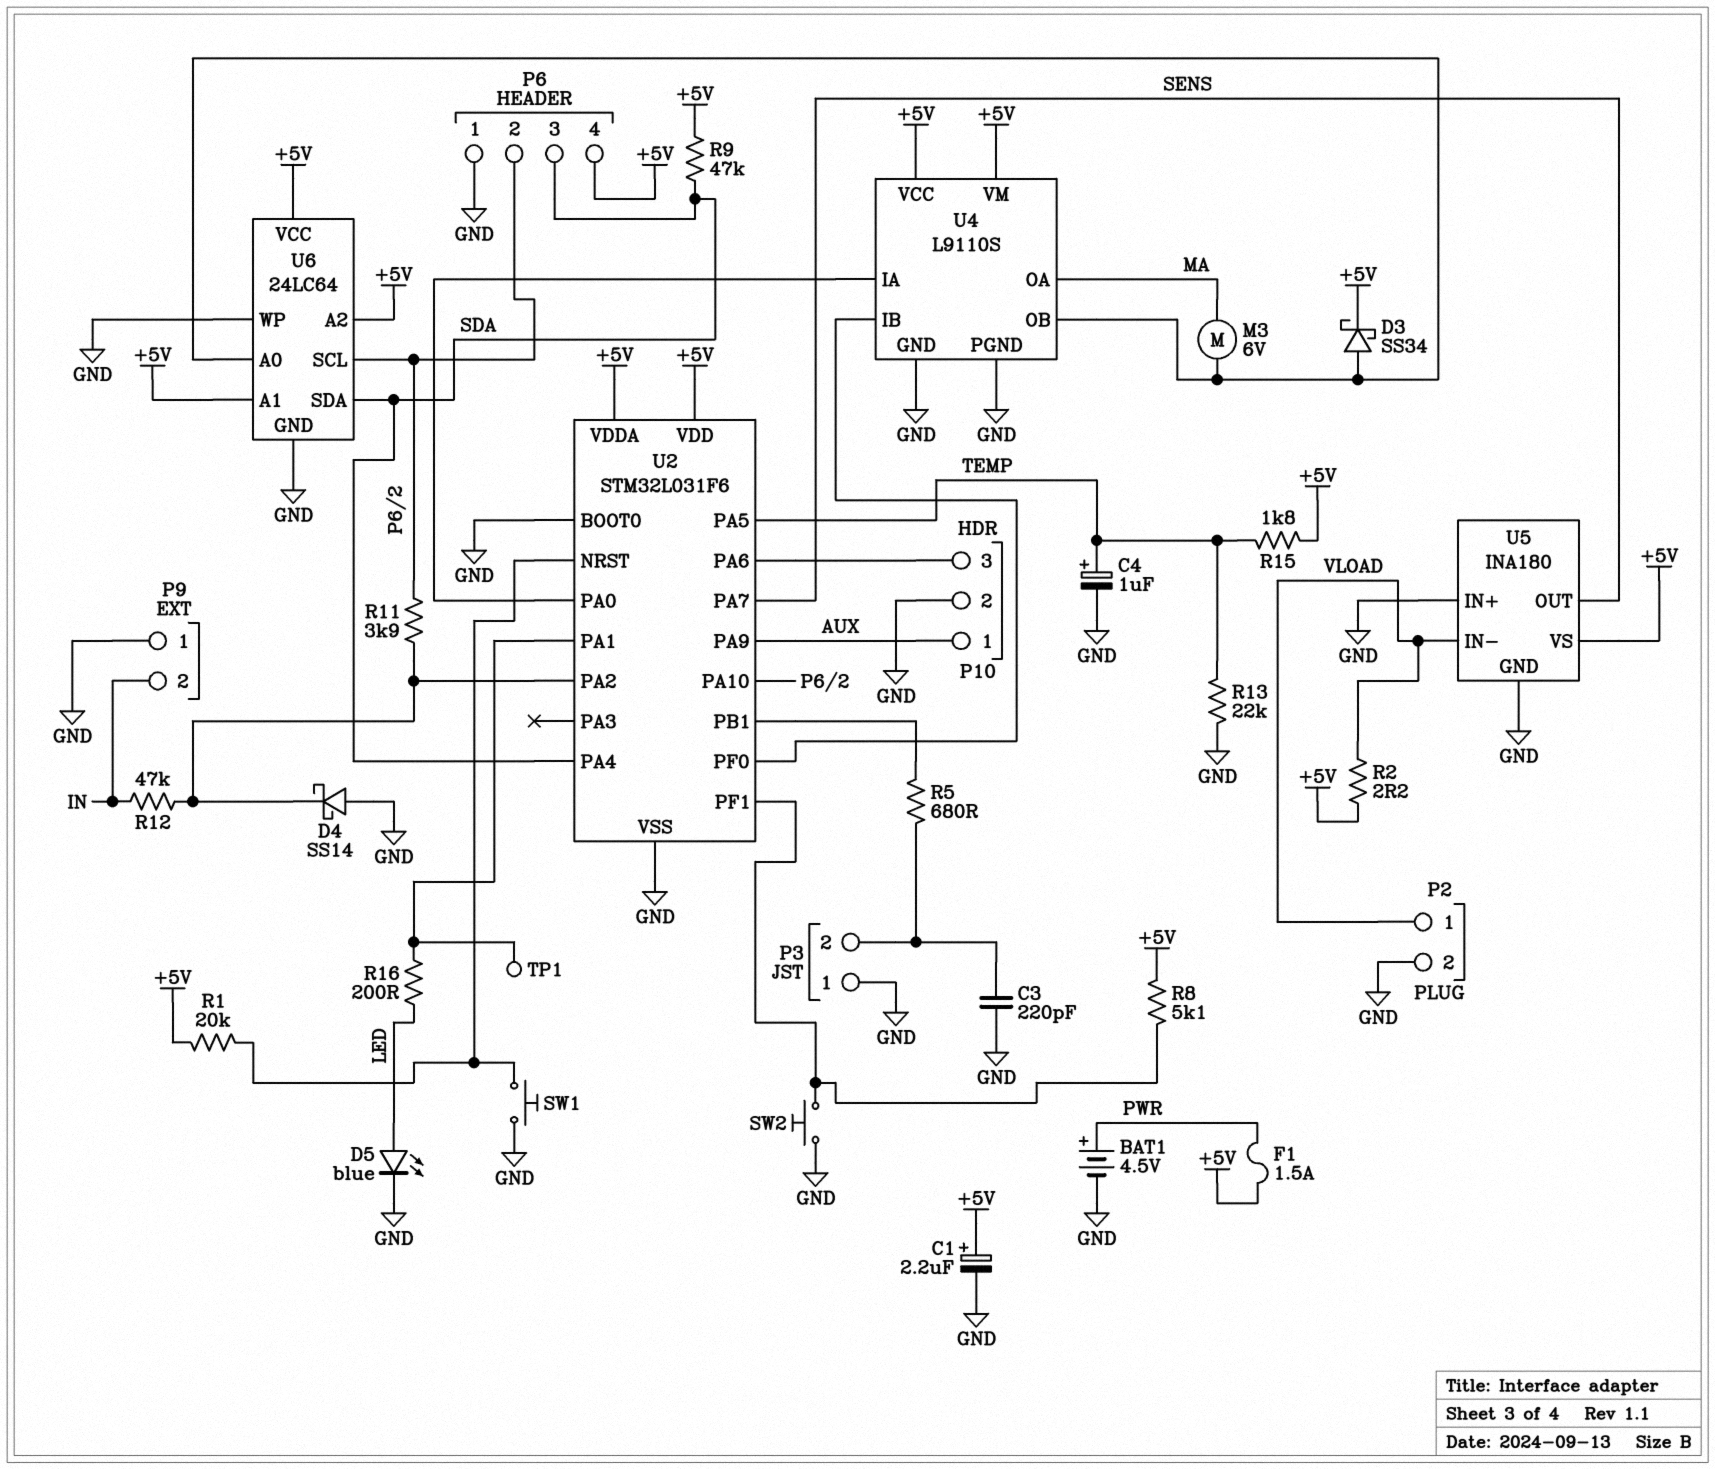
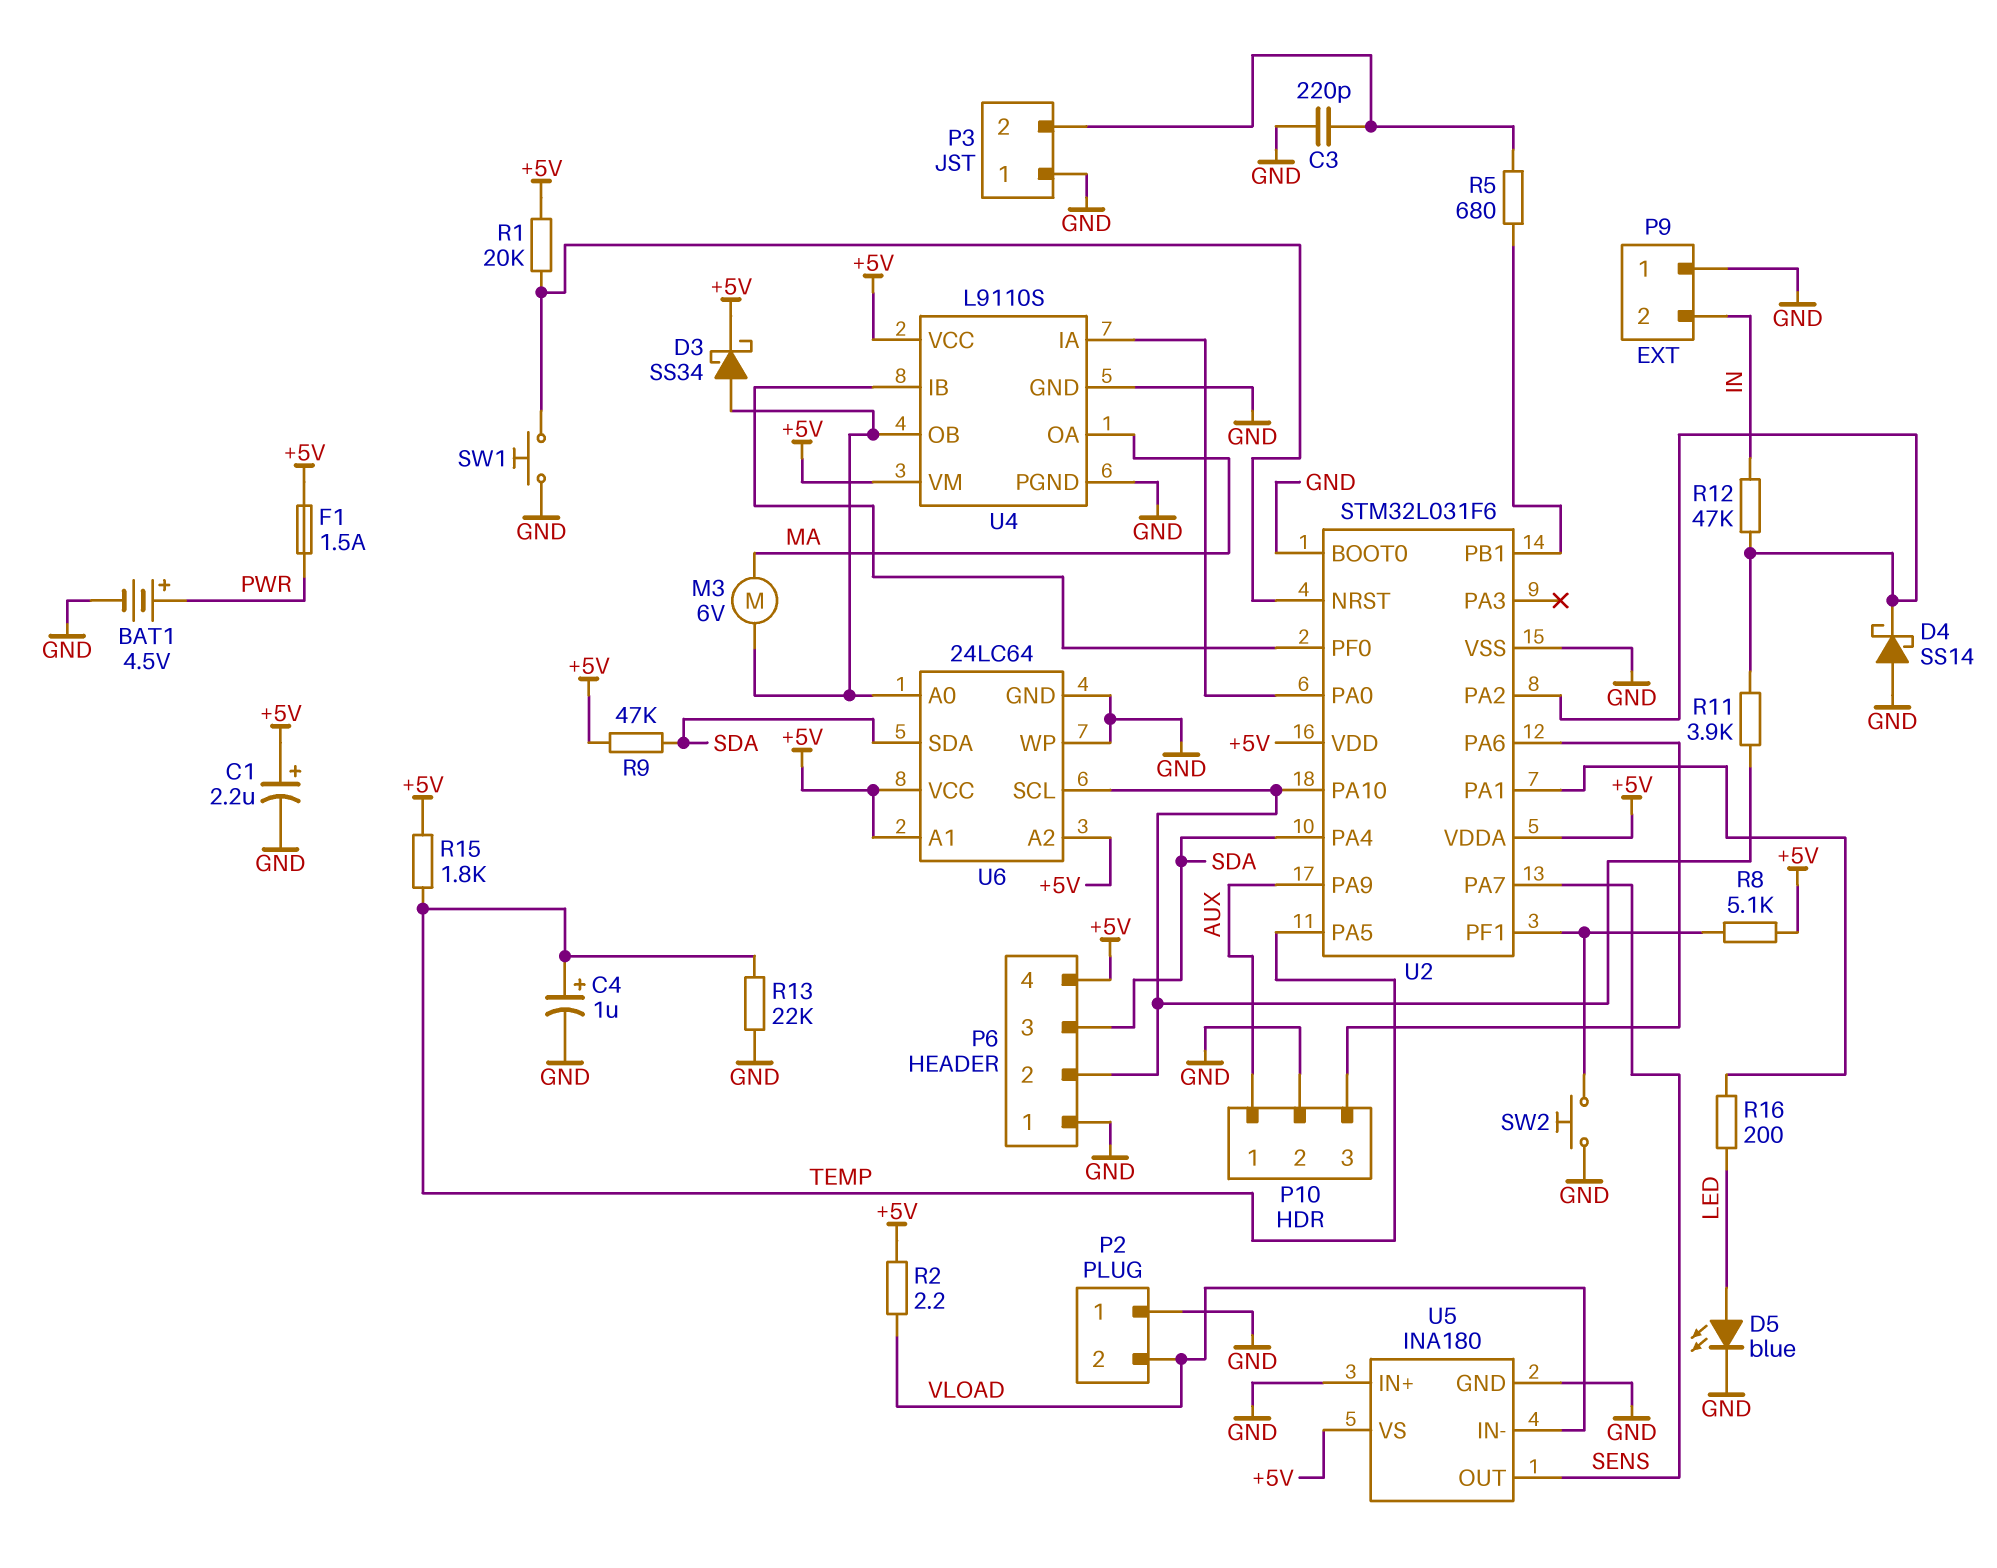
P2 pin 1: VLOAD -> GND
P2 pin 2: GND -> VLOAD
TP1: test point (U2/PA1) -> none

